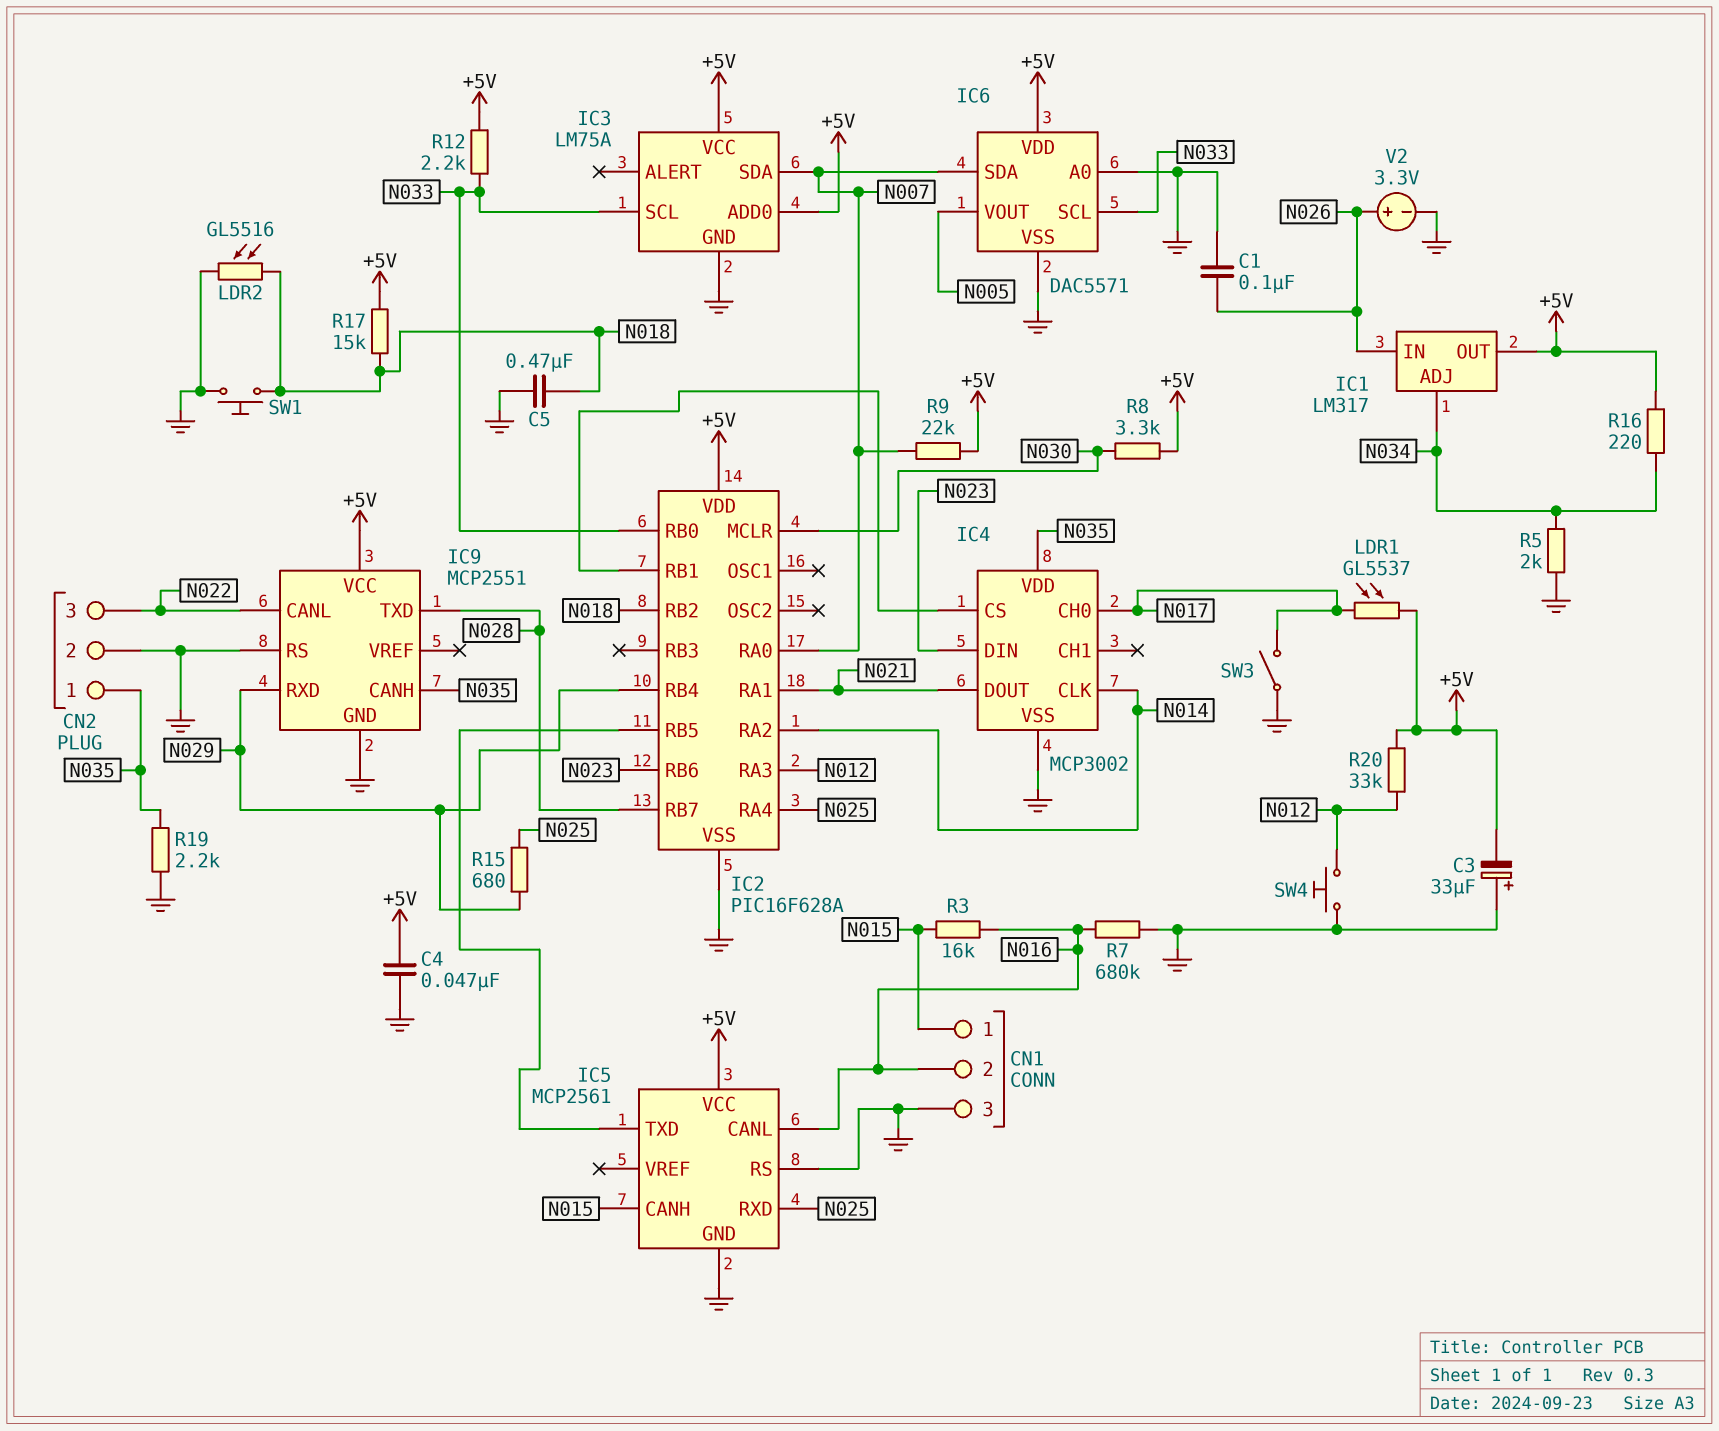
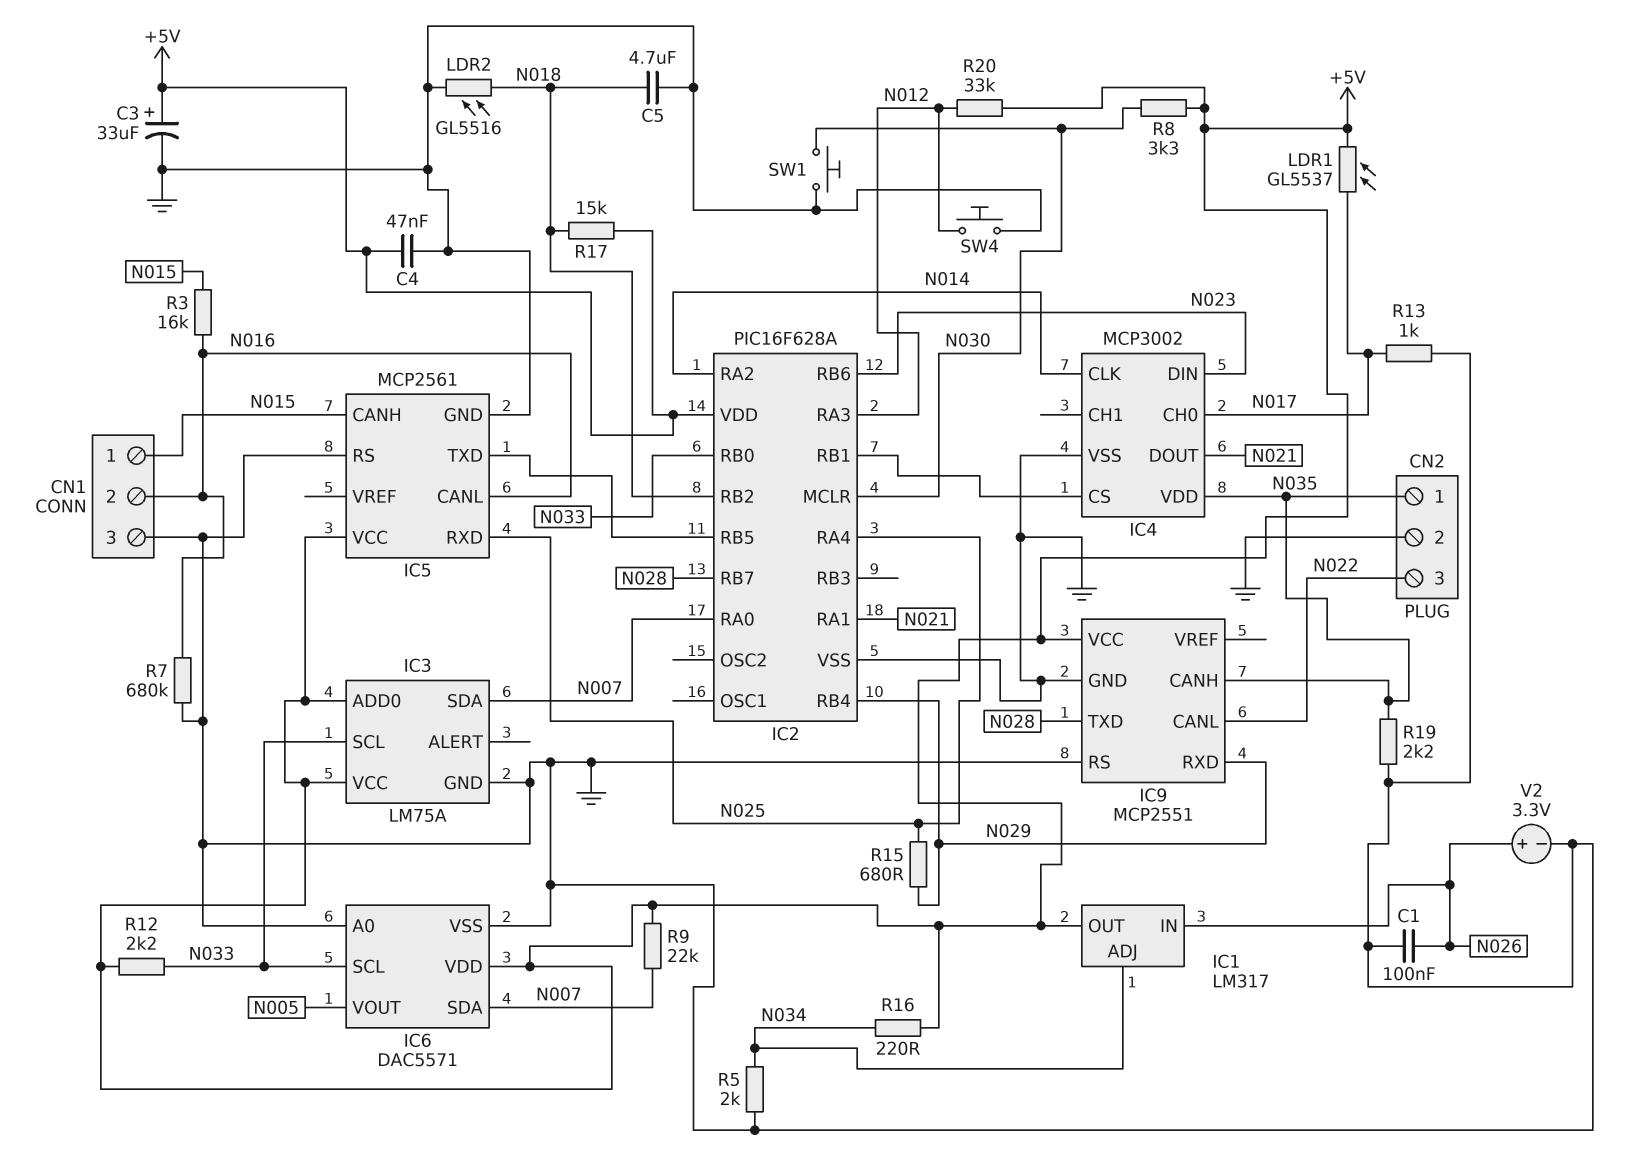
C3: 33uF (plus GND, minus +5V) -> 33uF (plus +5V, minus GND)
C5: 470nF (GND, N018) -> 4.7uF (GND, N018)
R13: none -> 1k (GND, N017)
SW1: button (GND, N018) -> button (GND, N030)
SW3: switch (GND, N017) -> none

